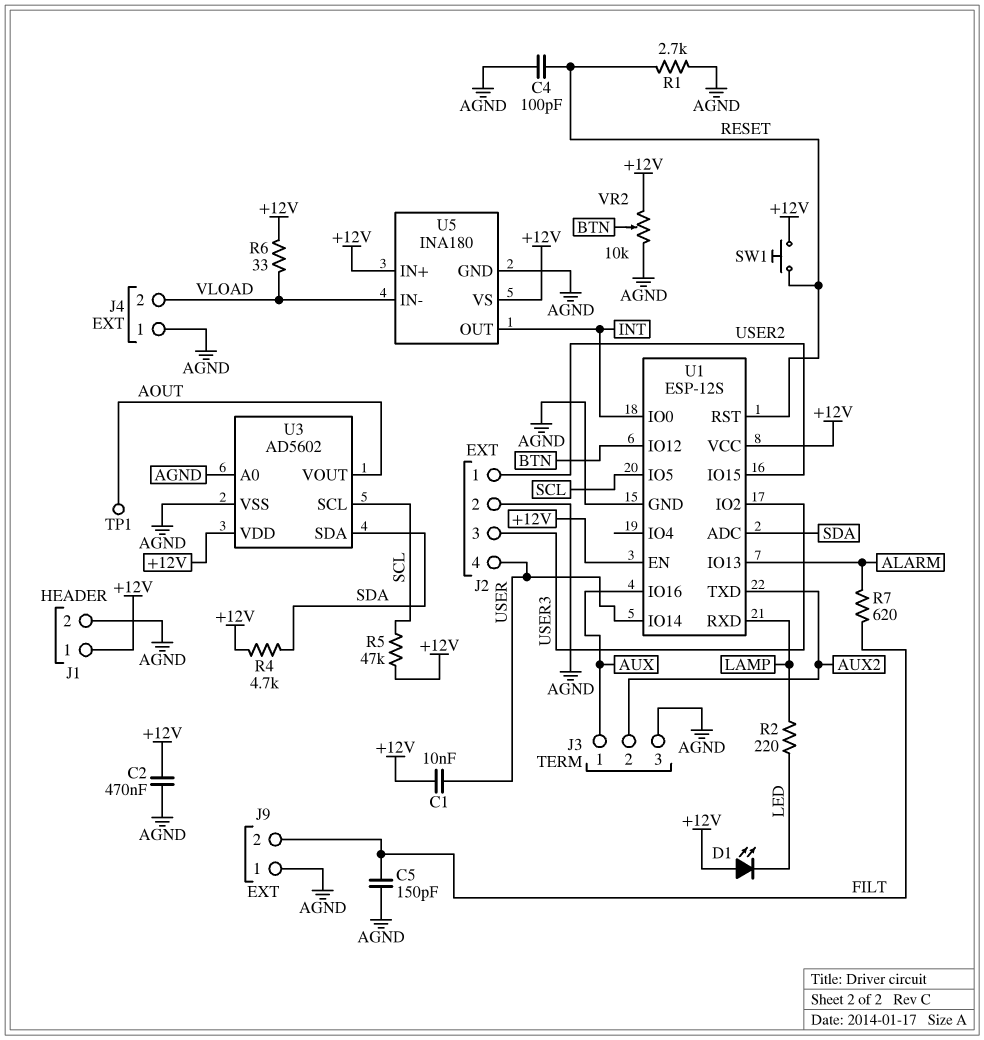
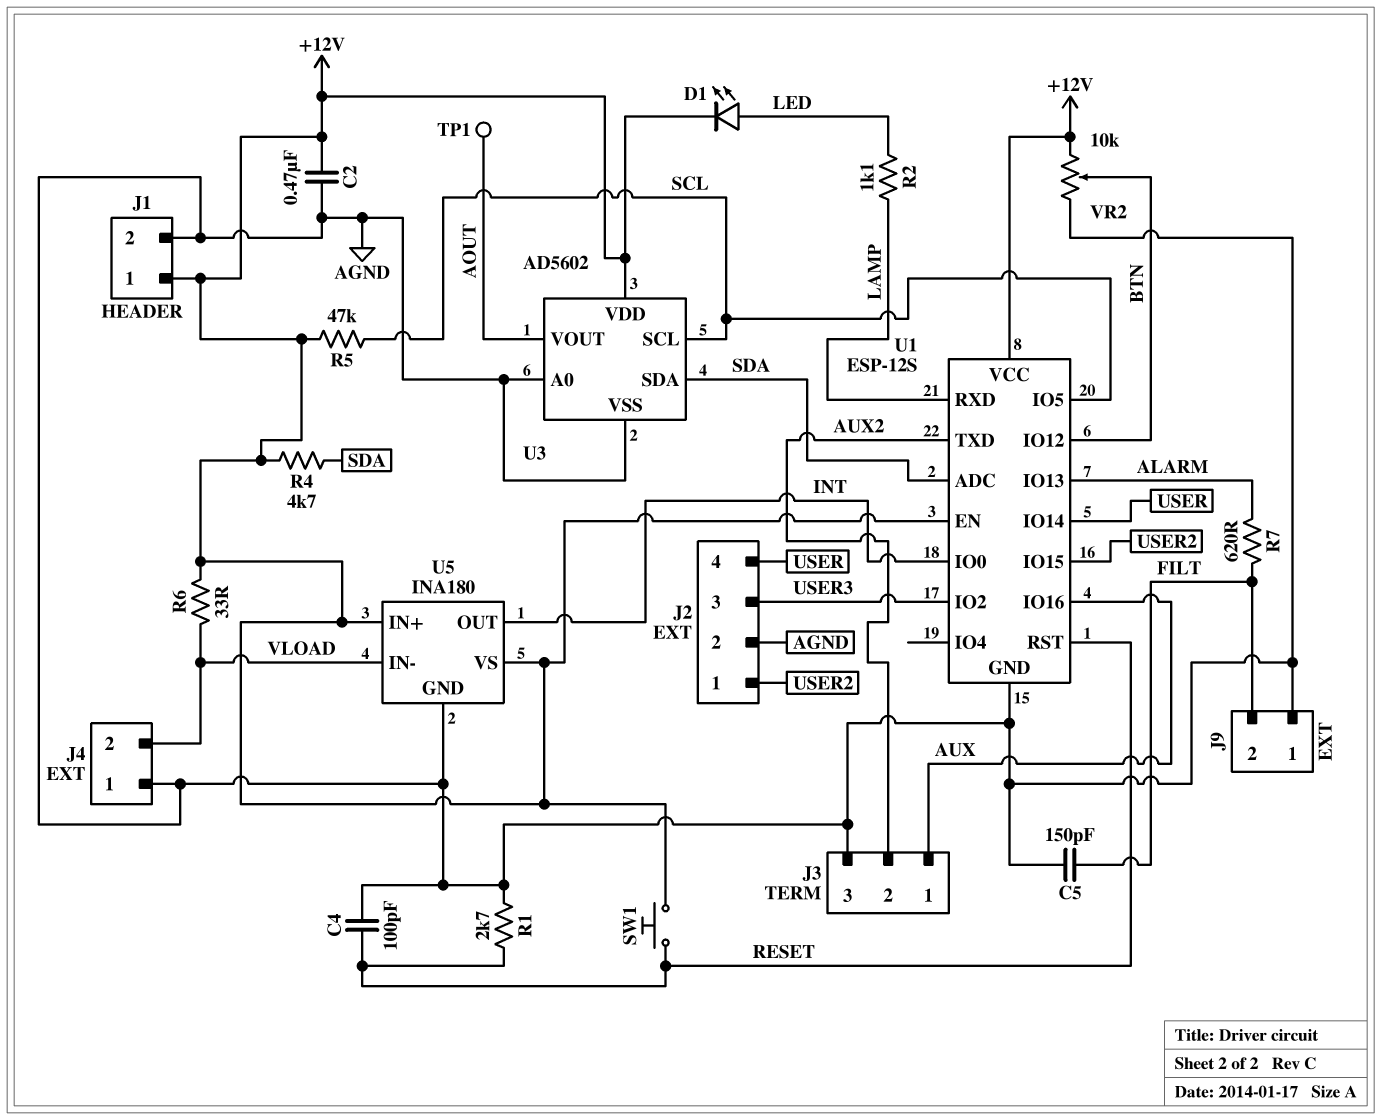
C1: 10nF (+12V, USER) -> none
D1: LED (A +12V, K LED) -> LED (A LED, K +12V)
R2: 220 (LAMP, LED) -> 1.1k (LAMP, LED)

